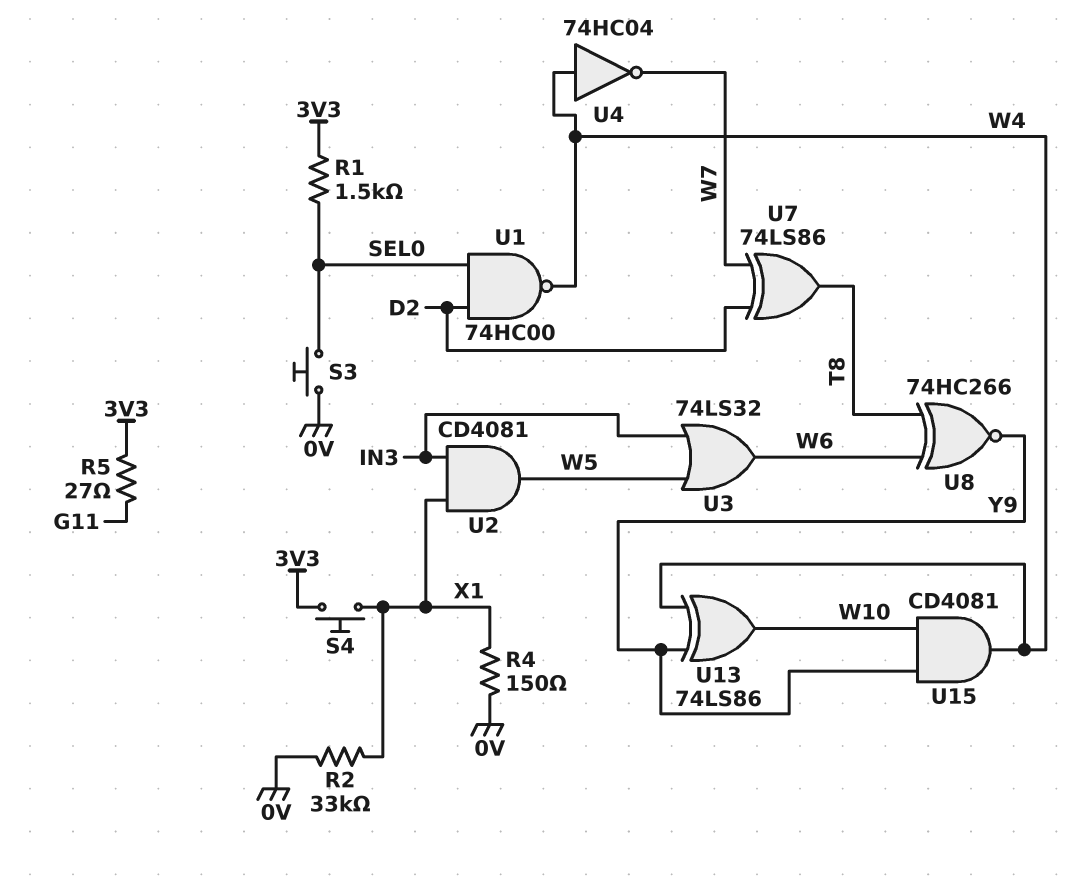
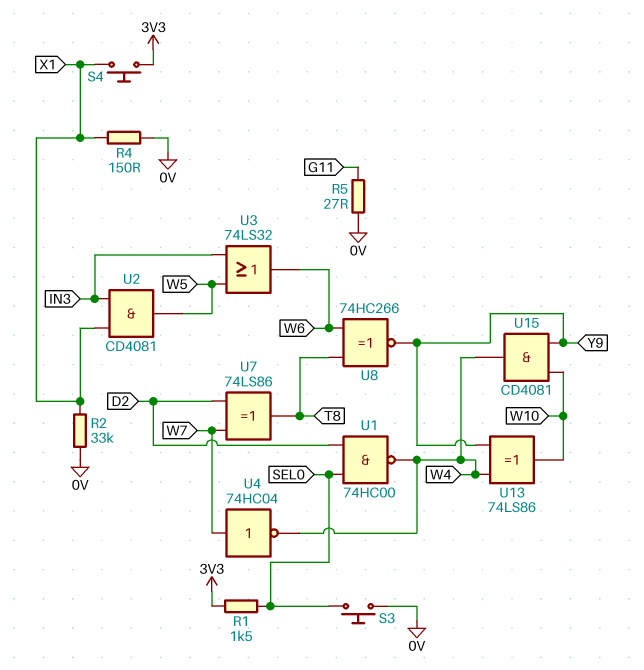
R5: 27 (3V3, G11) -> 27 (0V, G11)
U4: NOT 74HC04 (in W4, out W7) -> NOT 74HC04 (in W7, out W4)

